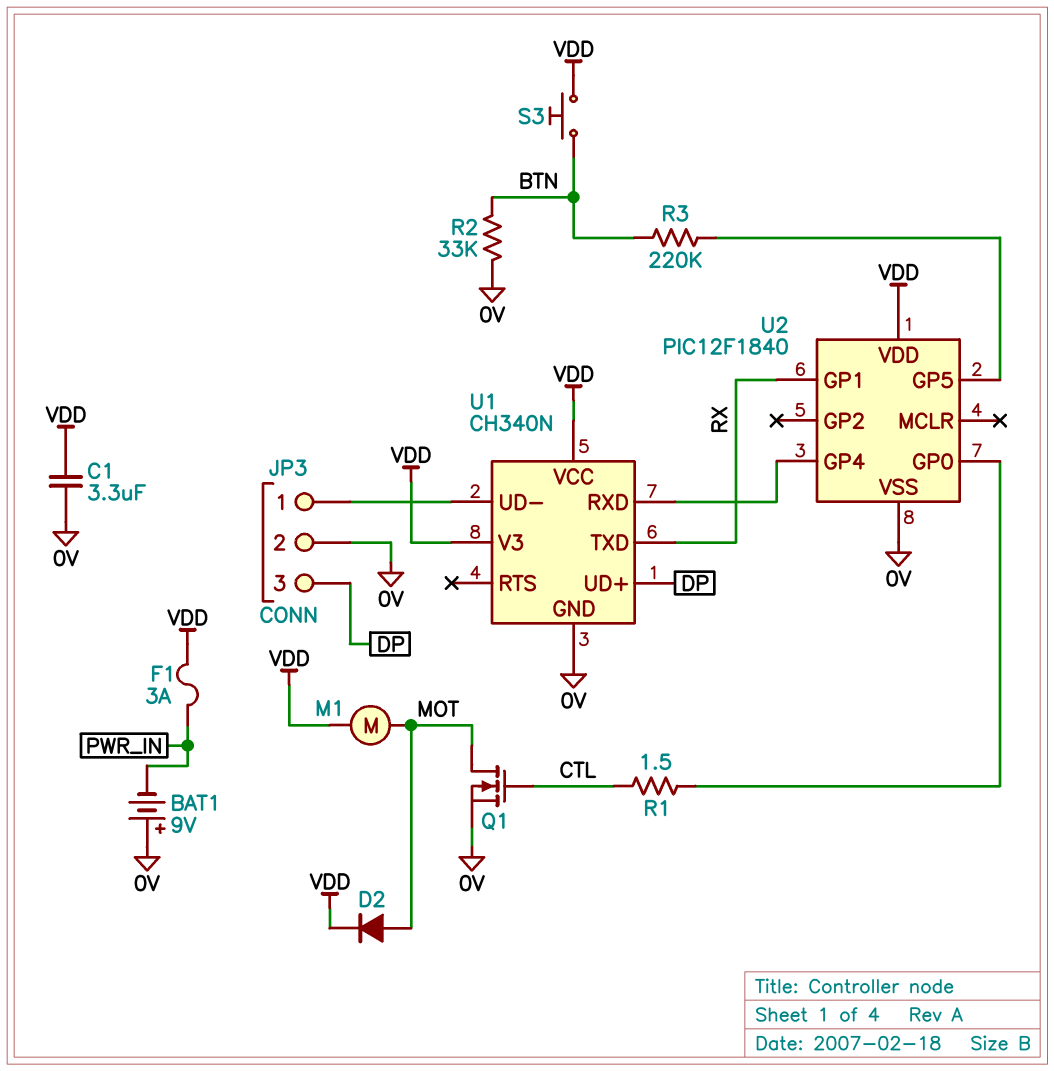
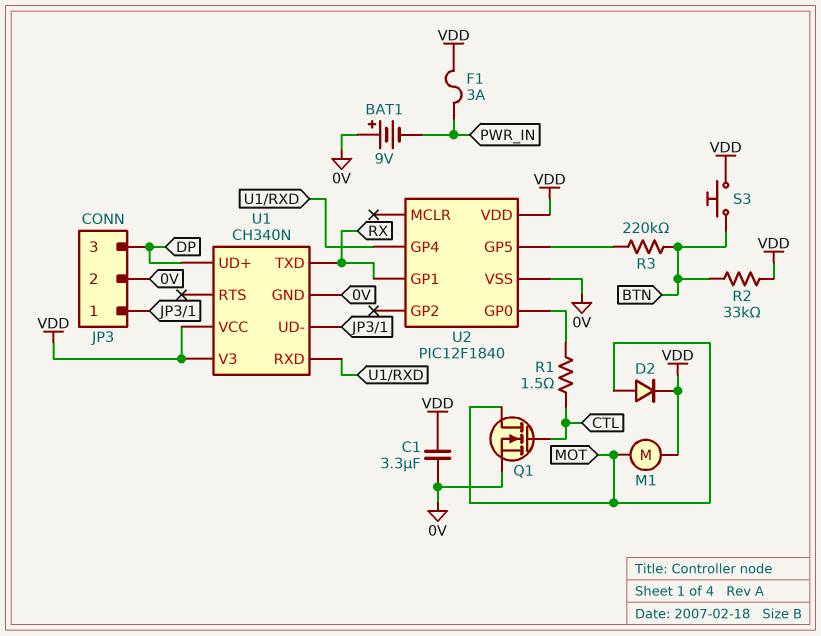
R2: 33k (0V, BTN) -> 33k (BTN, VDD)

